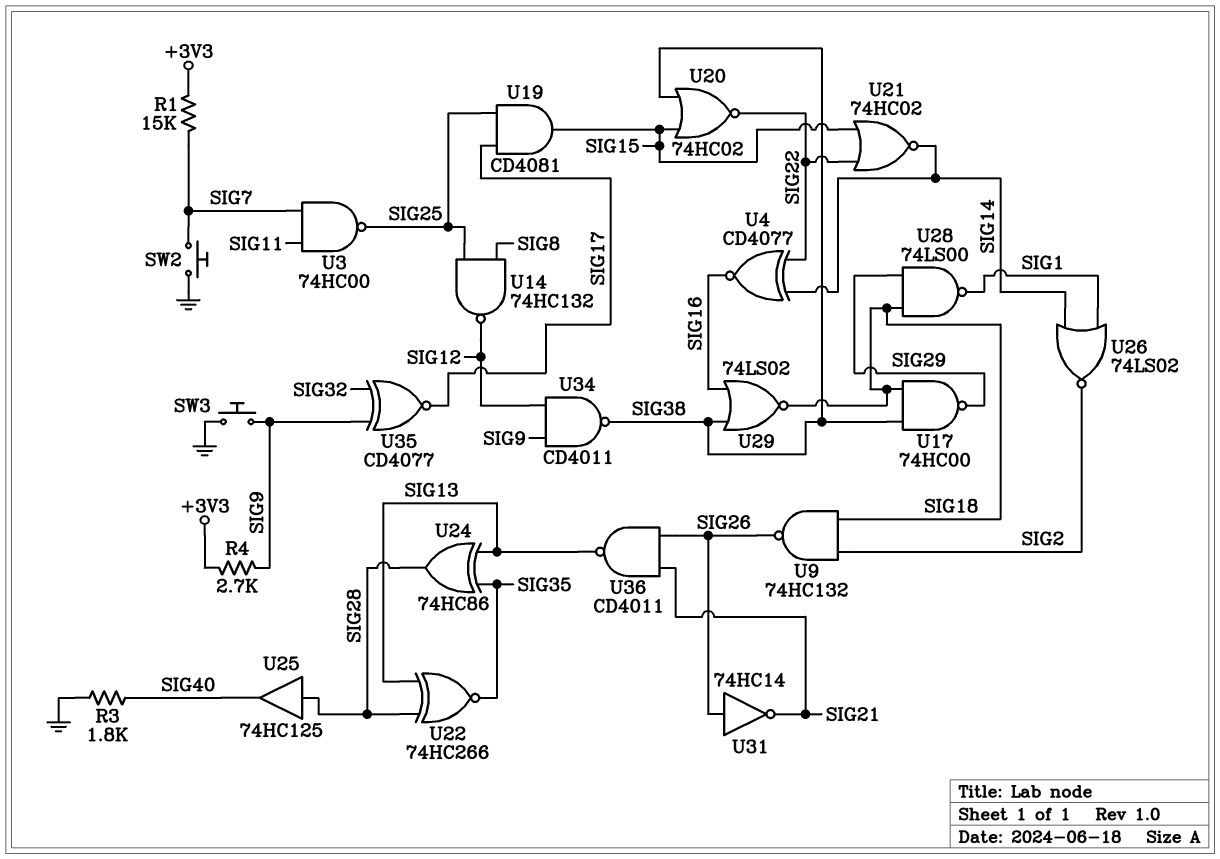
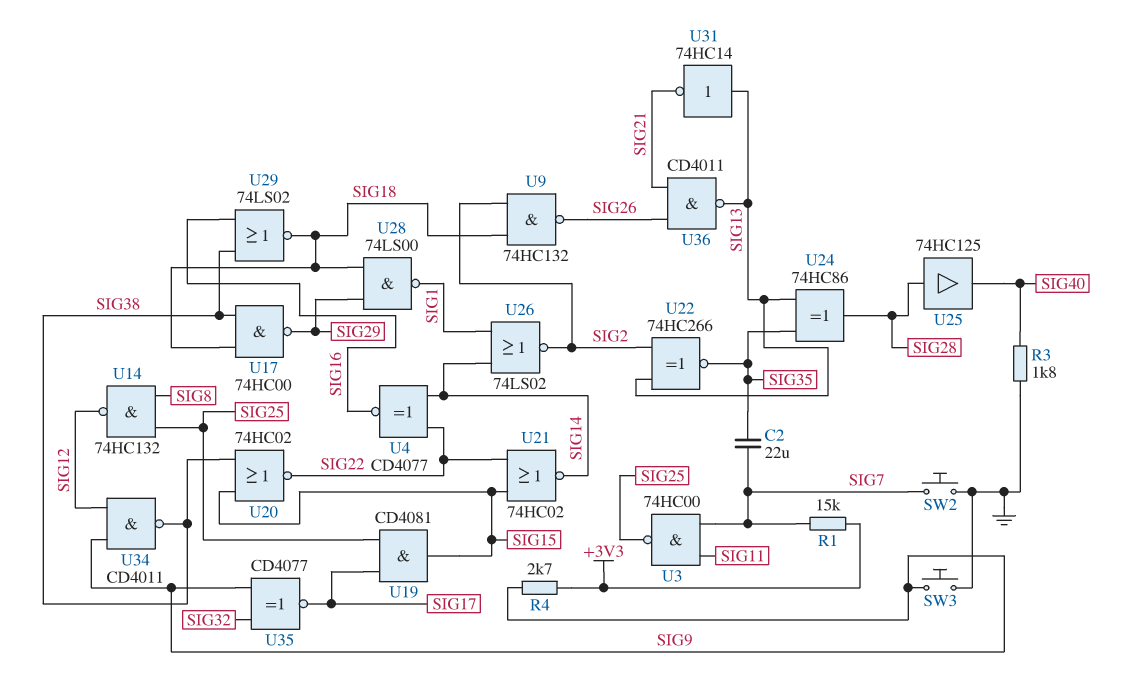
C2: none -> 22uF (SIG7, SIG35)
U22: XNOR 74HC266 (in SIG13, in SIG28, out SIG35) -> XNOR 74HC266 (in SIG2, in SIG13, out SIG35)
U31: NOT 74HC14 (in SIG26, out SIG21) -> NOT 74HC14 (in SIG13, out SIG21)

